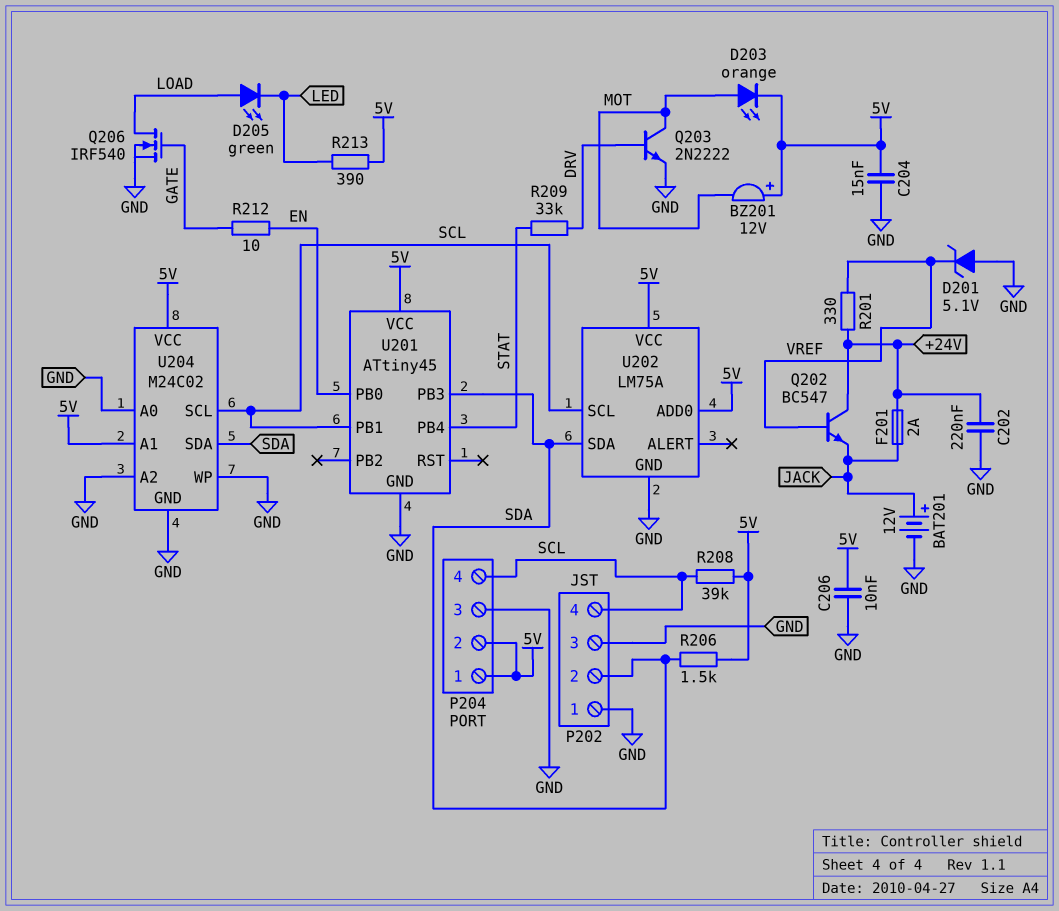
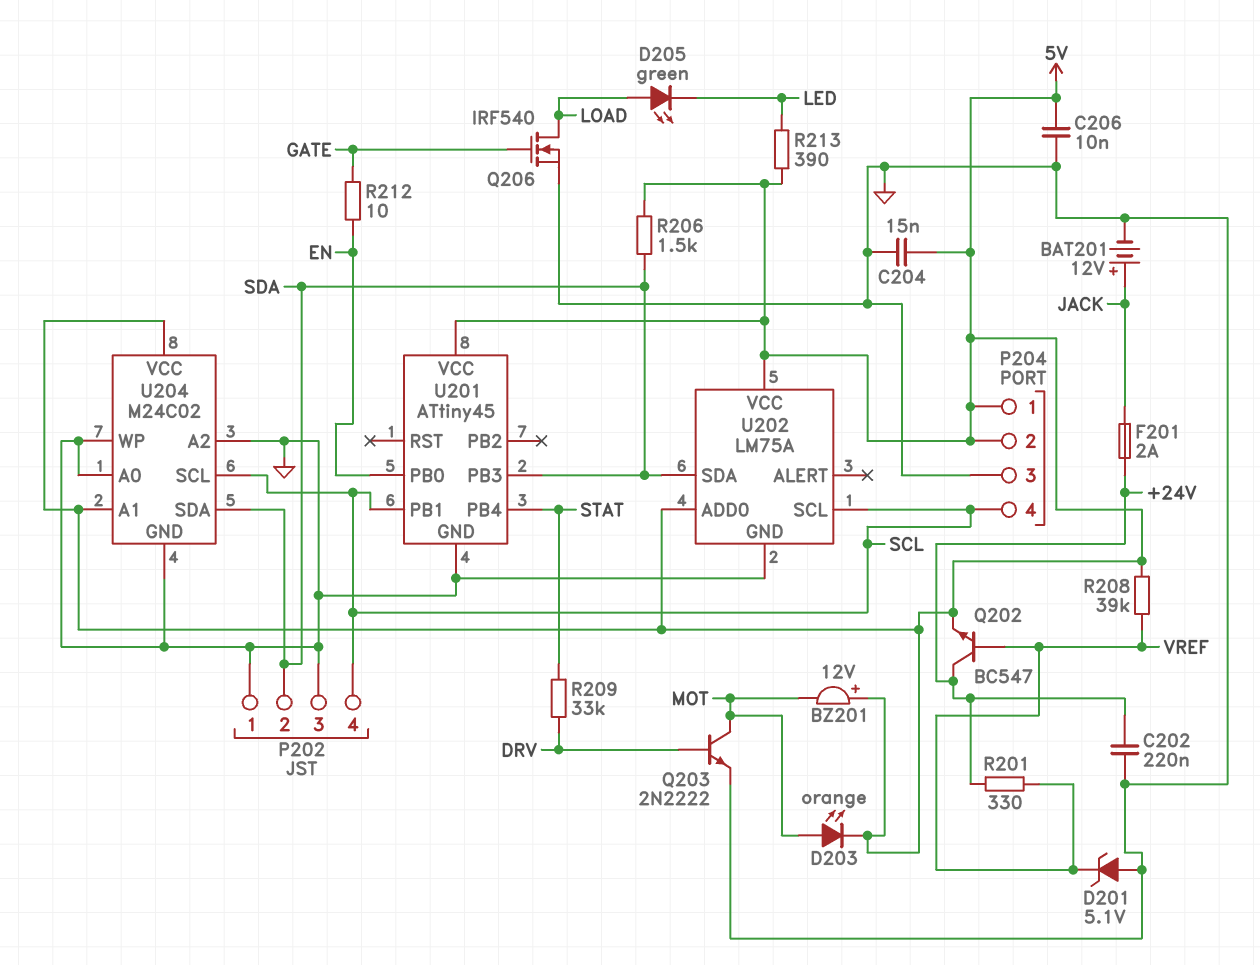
Q202: NPN BC547 (B VREF, C +24V, E JACK) -> NPN BC547 (B VREF, C +24V, E 5V)
R208: 39k (5V, SCL) -> 39k (5V, VREF)

